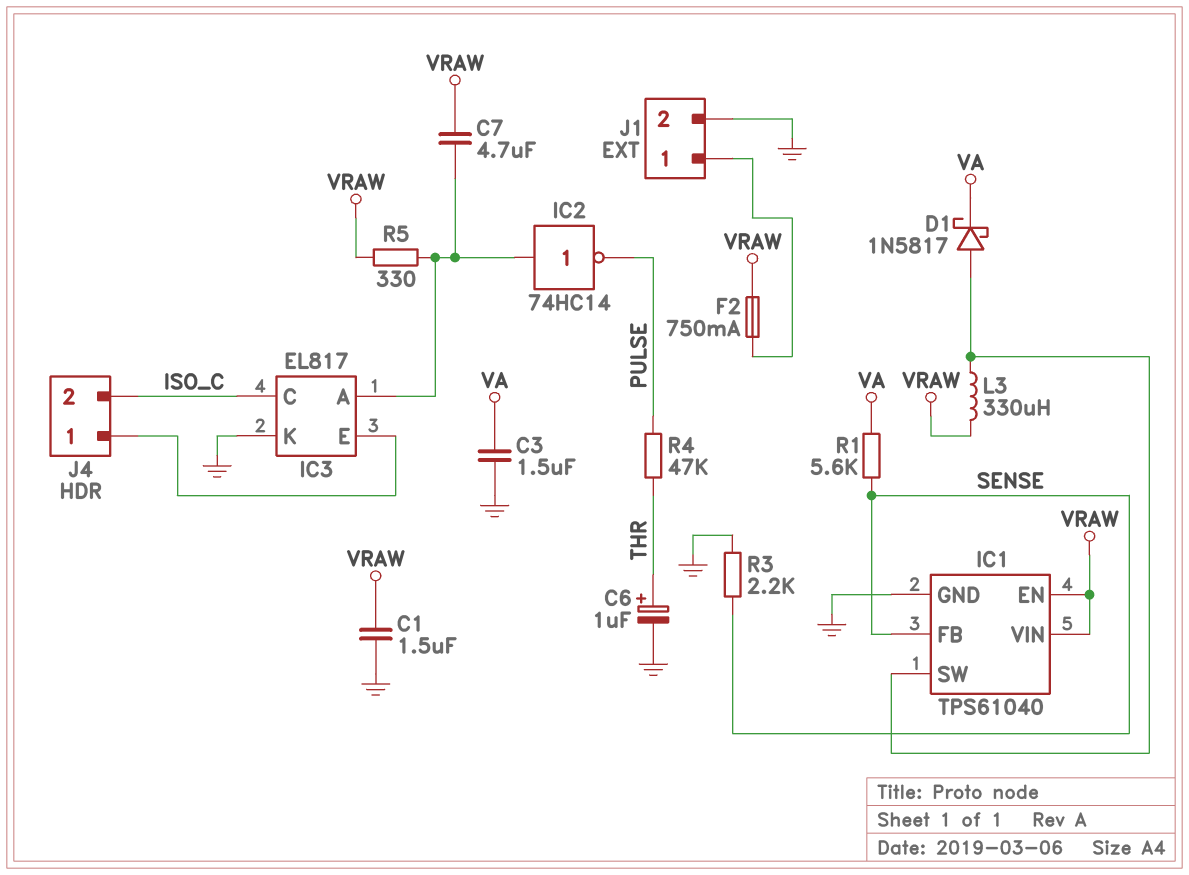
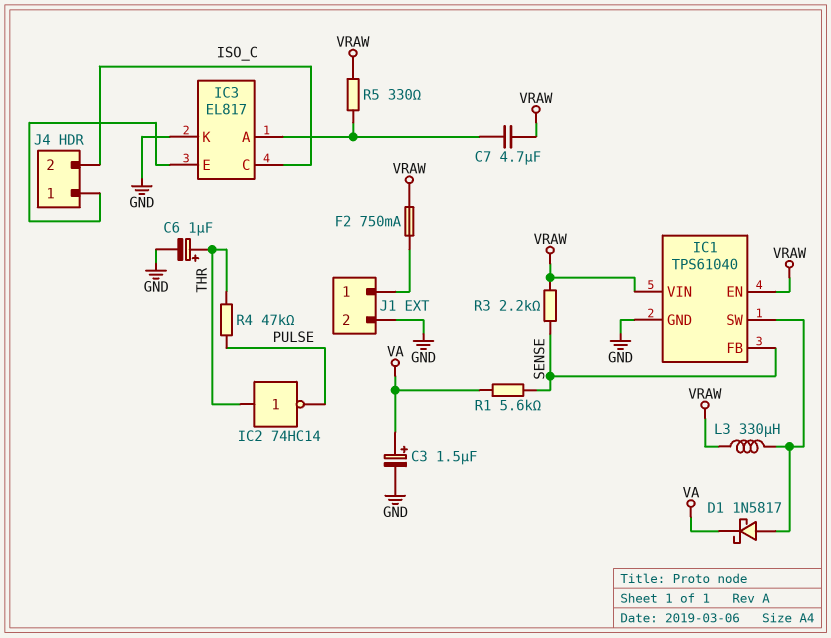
C1: 1.5uF (GND, VRAW) -> none
C3: 1.5uF (GND, VA) -> 1.5uF (plus VA, minus GND)
IC2: NOT 74HC14 (in IC3/A, out PULSE) -> NOT 74HC14 (in THR, out PULSE)
R3: 2.2k (GND, SENSE) -> 2.2k (SENSE, VRAW)

